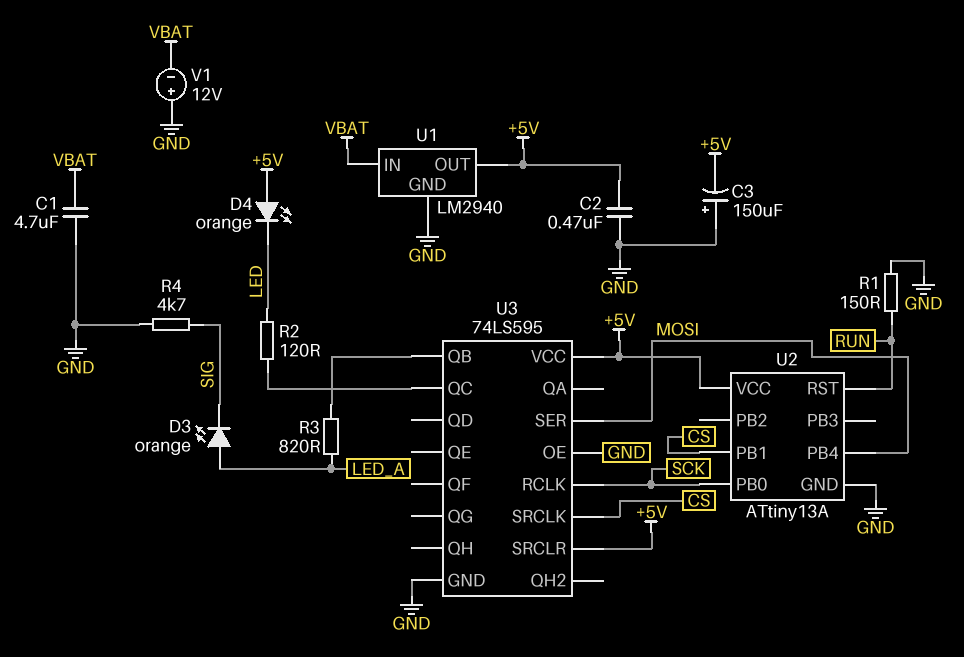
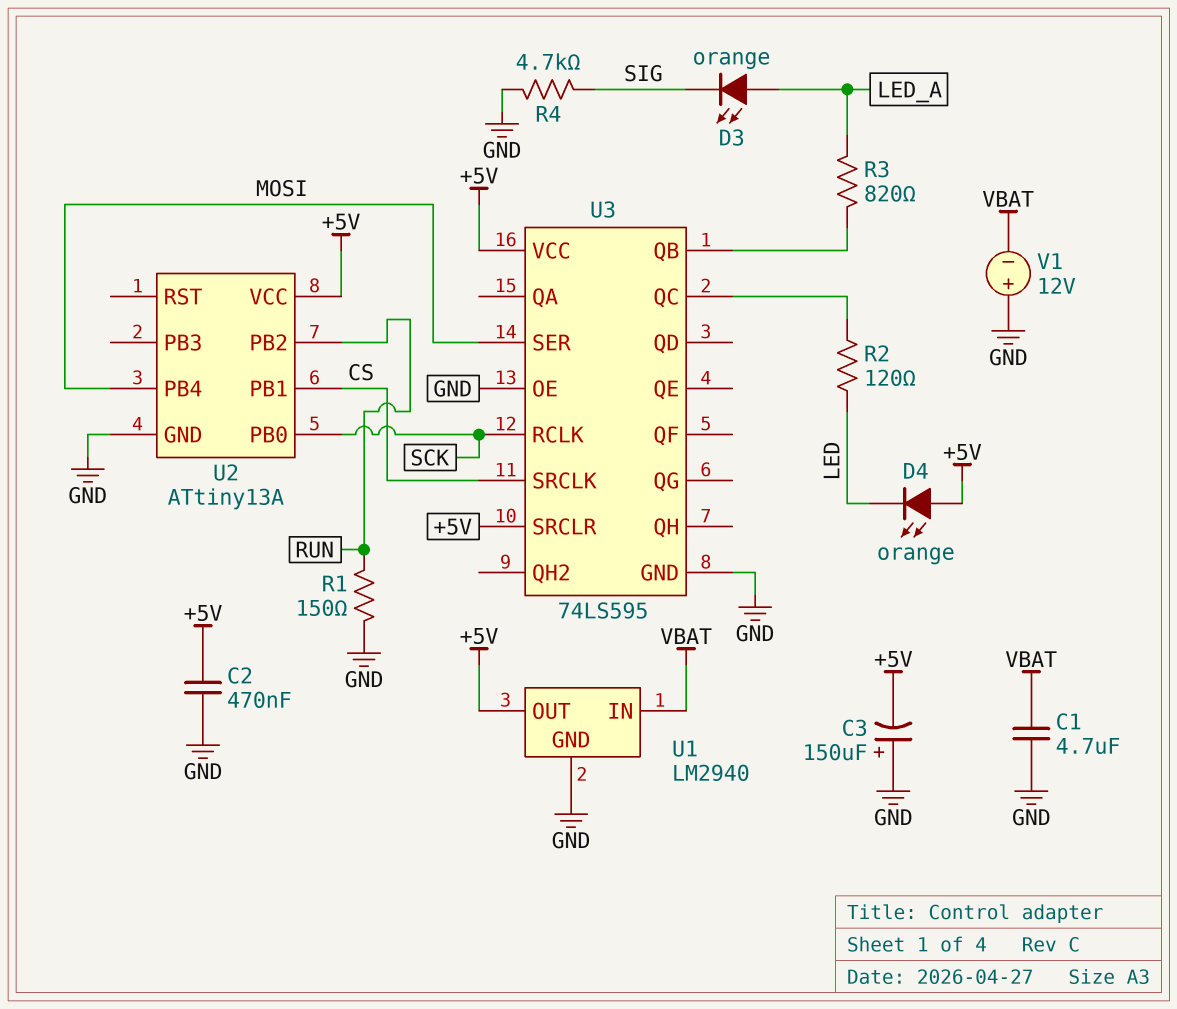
U2 pin PB2: none -> RUN
U2 pin RST: RUN -> none

